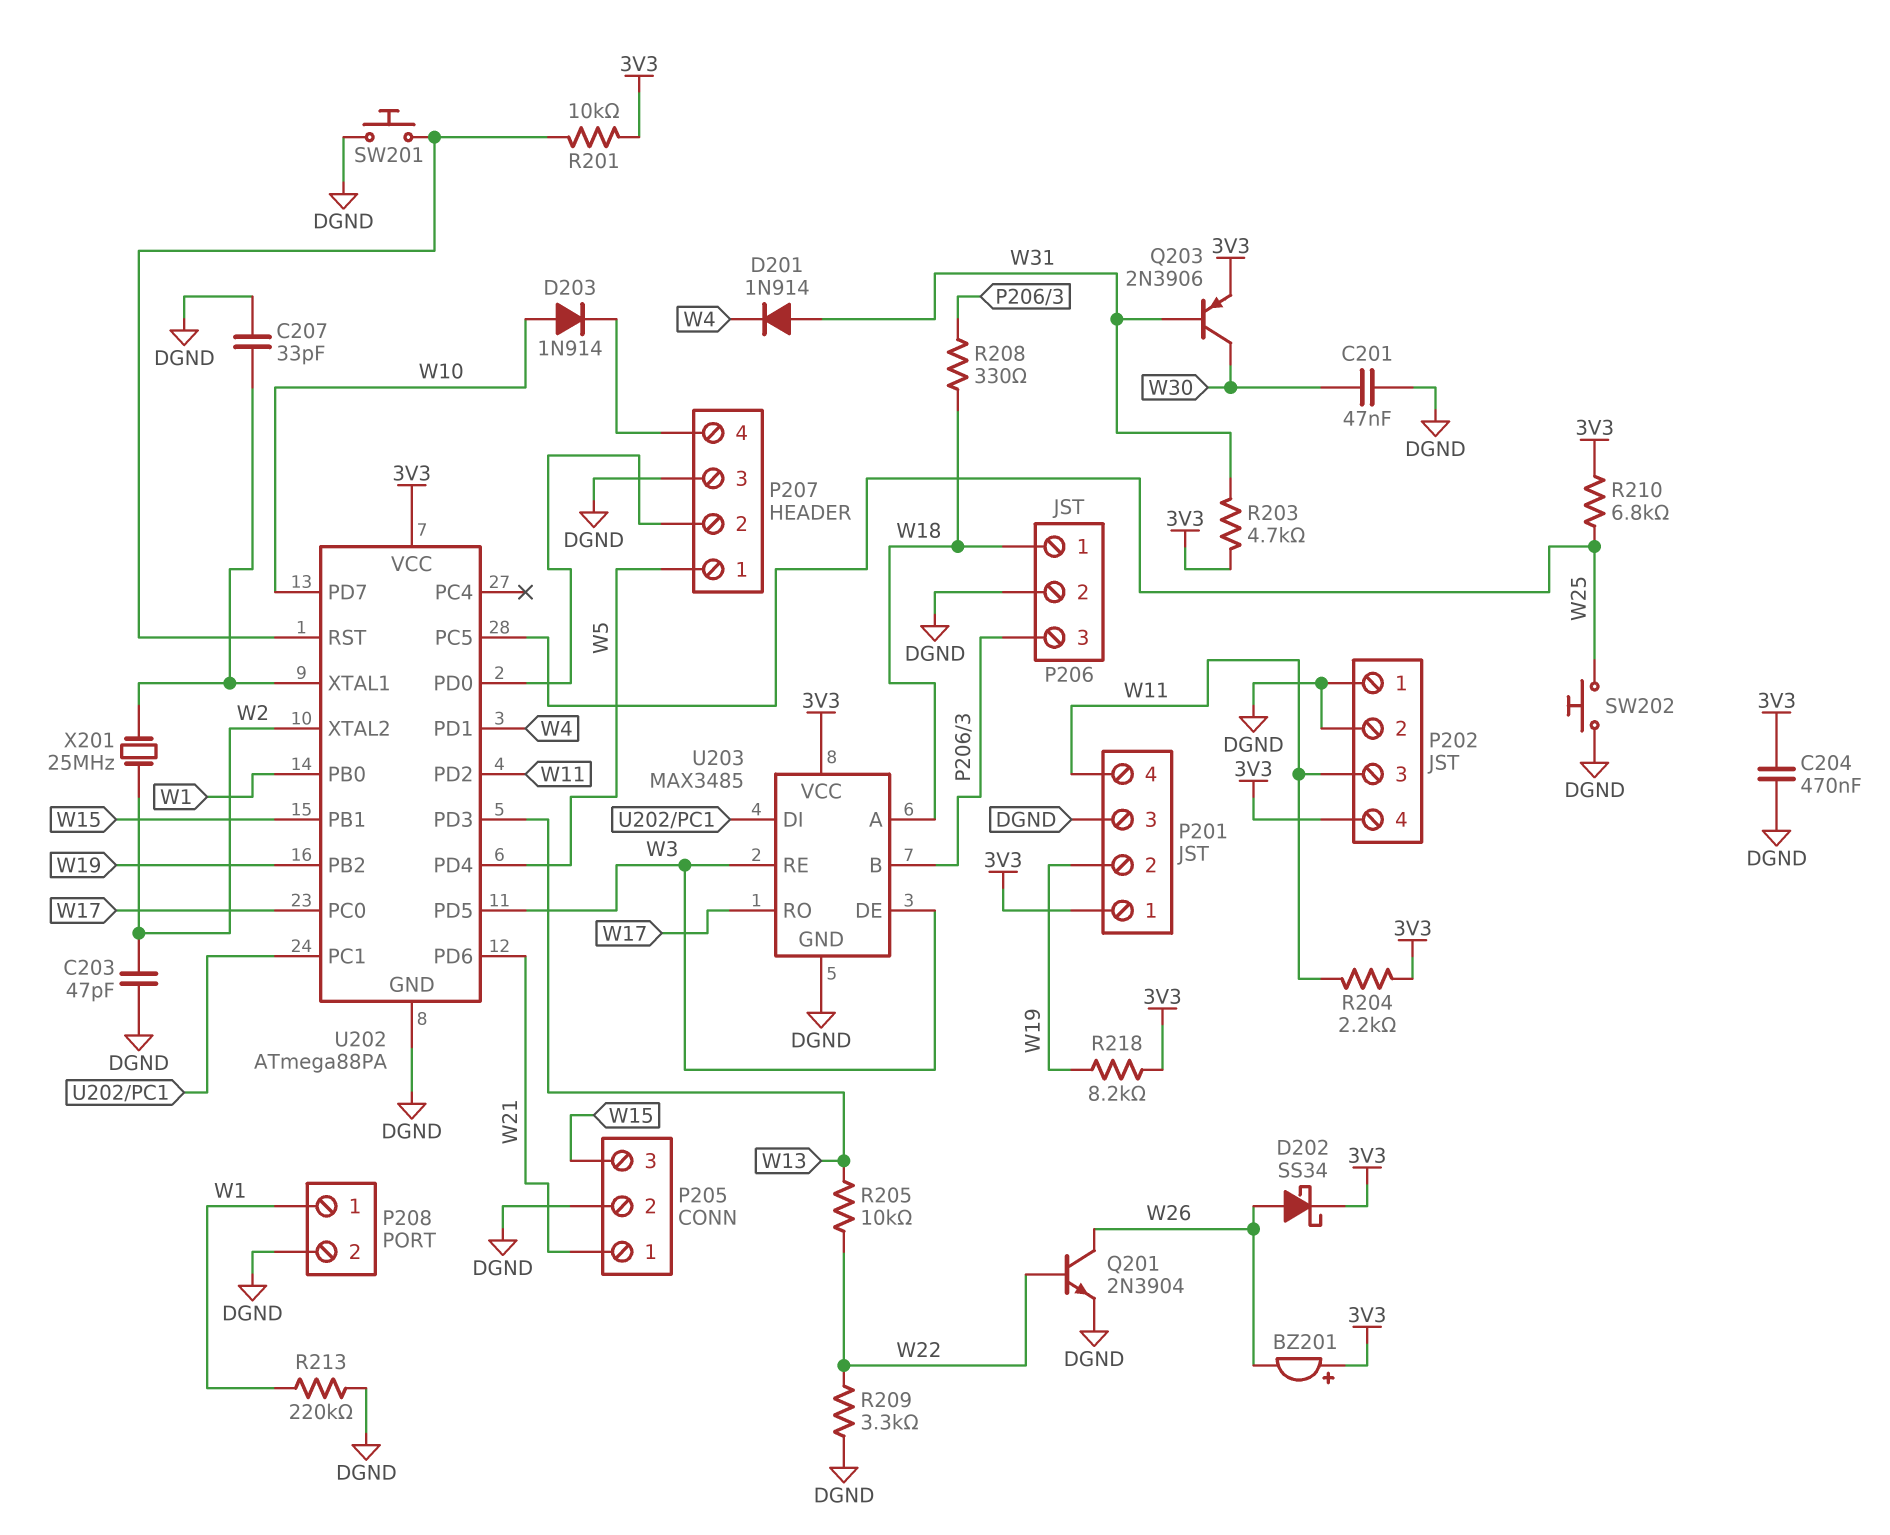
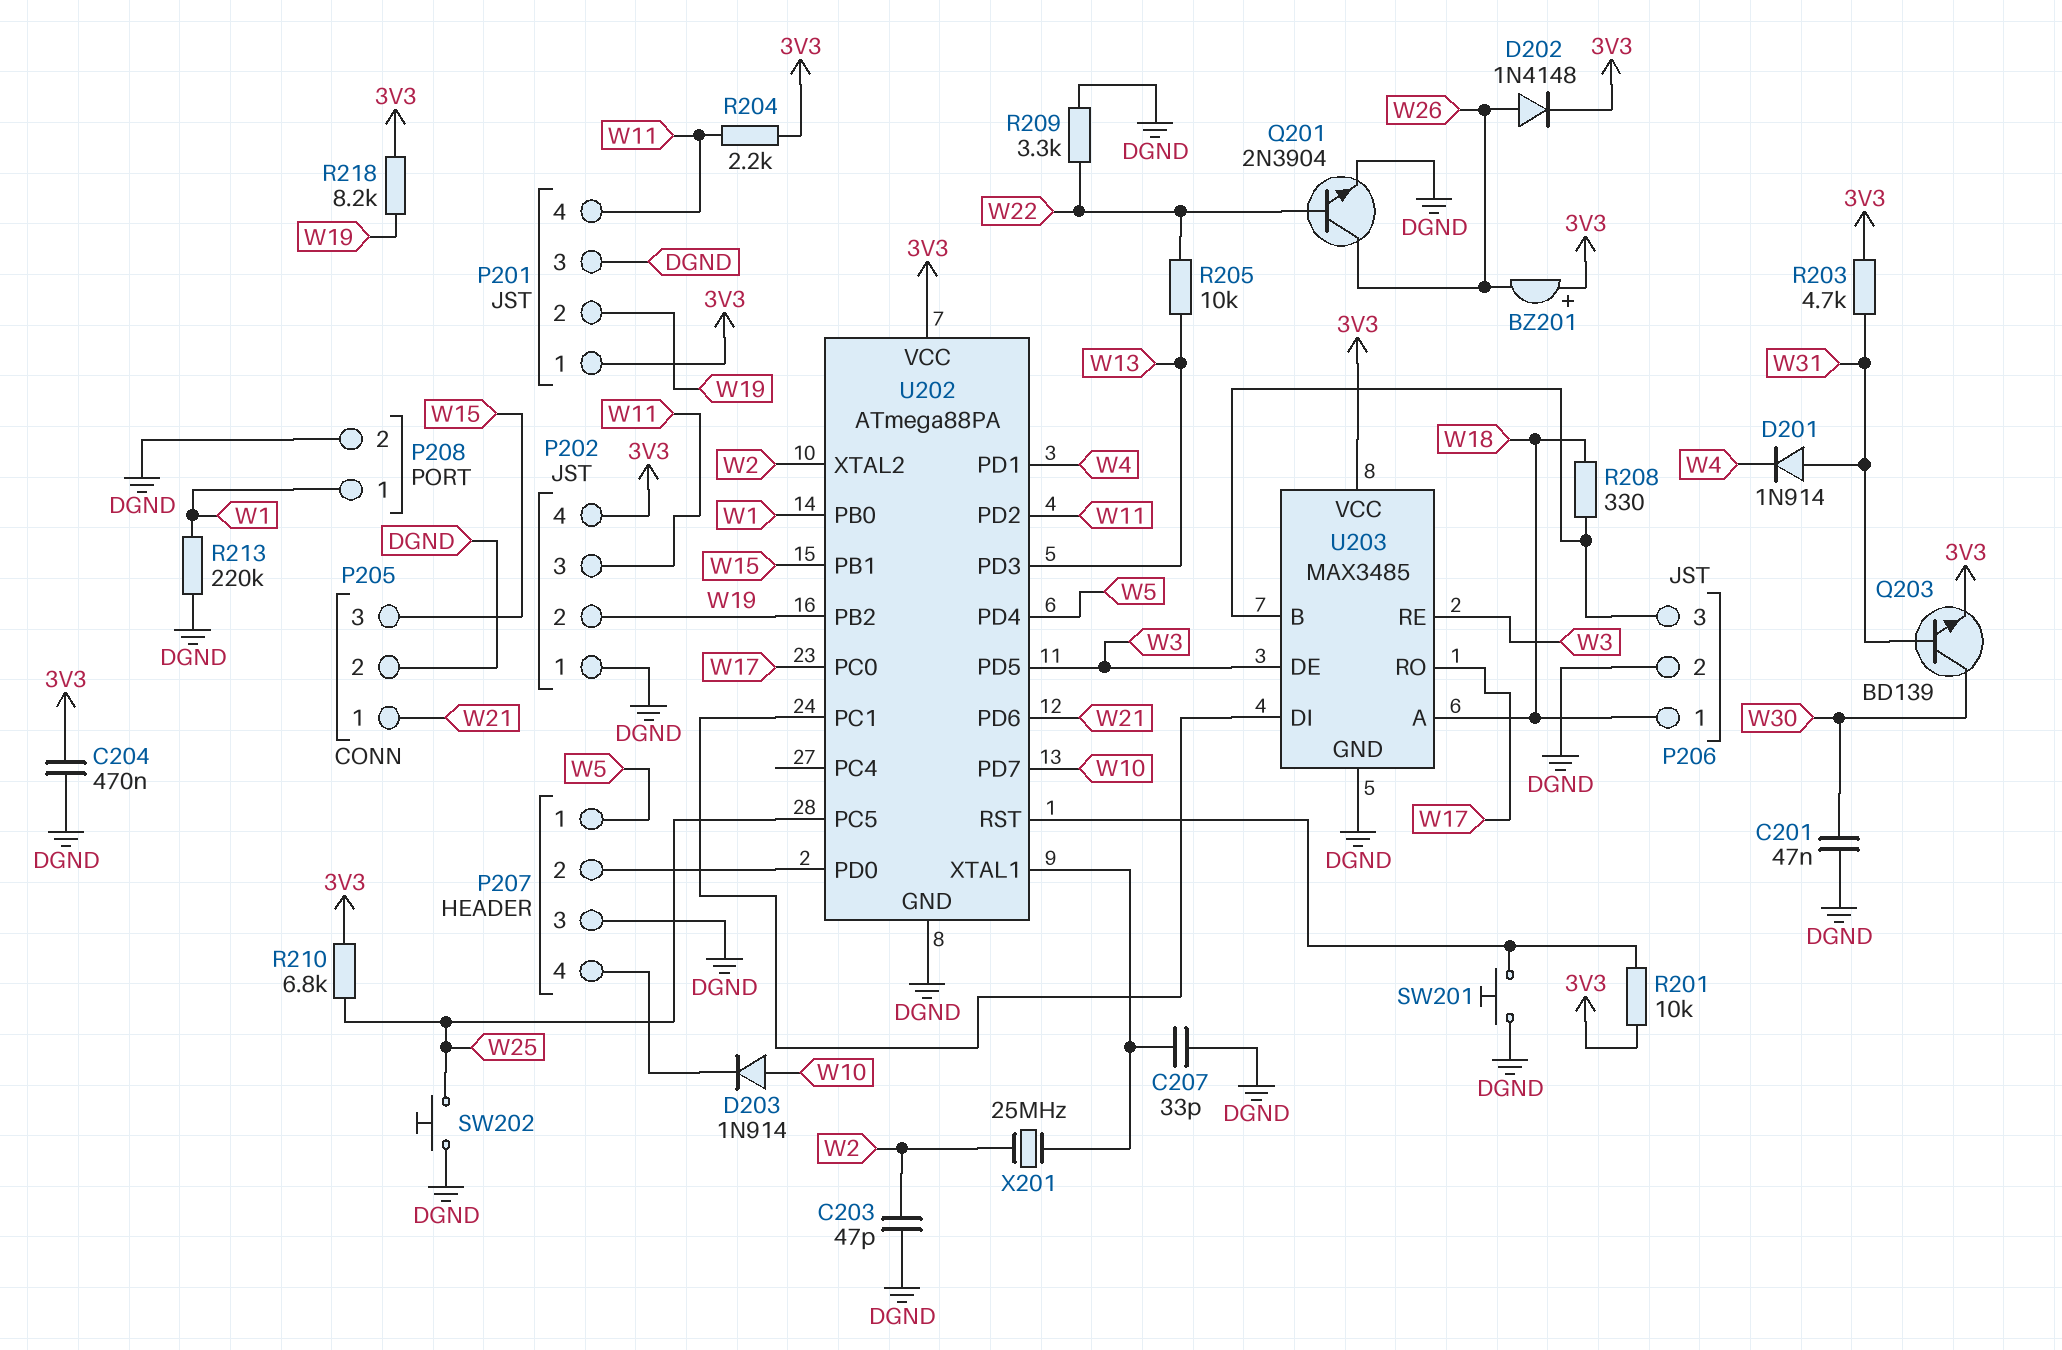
D202: schottky SS34 (A W26, K 3V3) -> diode 1N4148 (A W26, K 3V3)
P202 pin 2: DGND -> W19
Q203: PNP 2N3906 (B W31, C W30, E 3V3) -> NPN BD139 (B W31, C W30, E 3V3)

